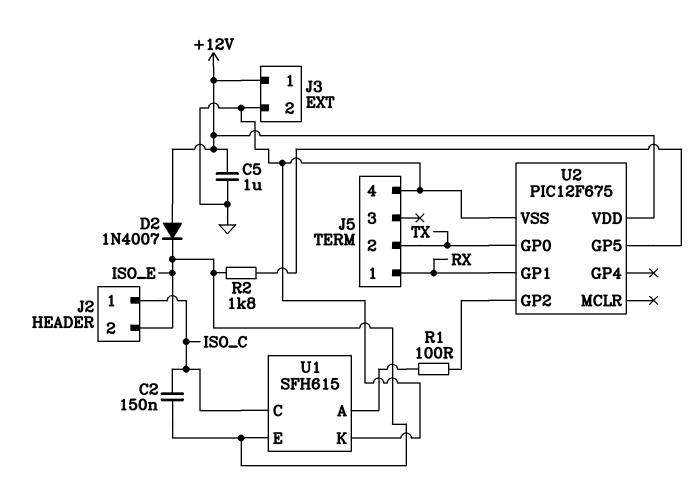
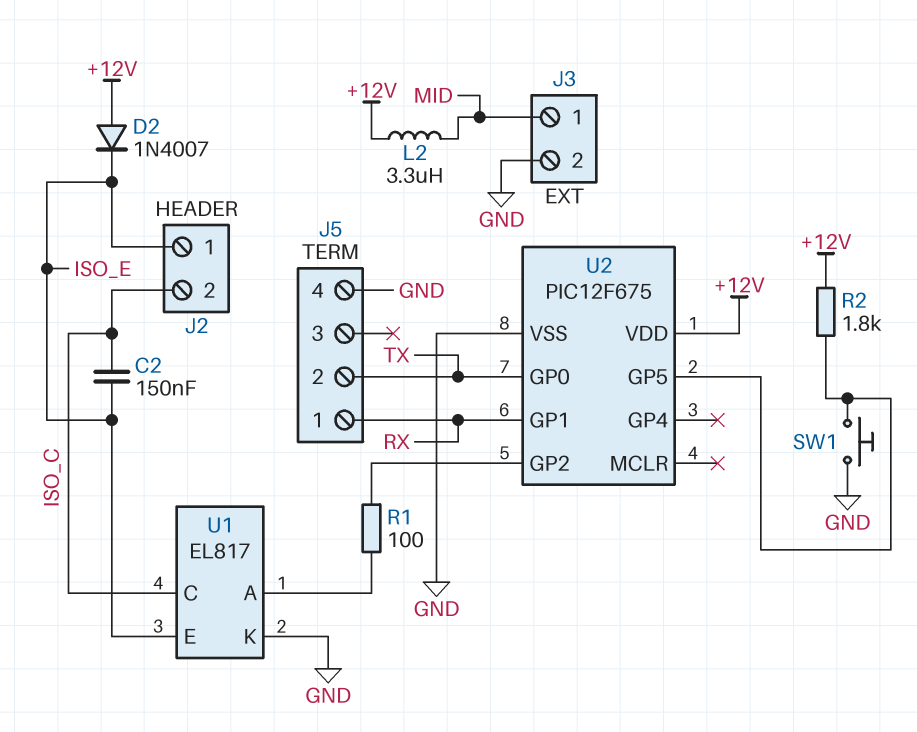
C5: 1uF (+12V, GND) -> none
J2 pin 1: ISO_C -> ISO_E
J2 pin 2: ISO_E -> ISO_C
J3 pin 1: +12V -> MID
L2: none -> 3.3uH (+12V, MID)
R2: 1.8k (ISO_E, U2/GP5) -> 1.8k (+12V, U2/GP5)
SW1: none -> button (GND, U2/GP5)
U1: SFH615 -> EL817

